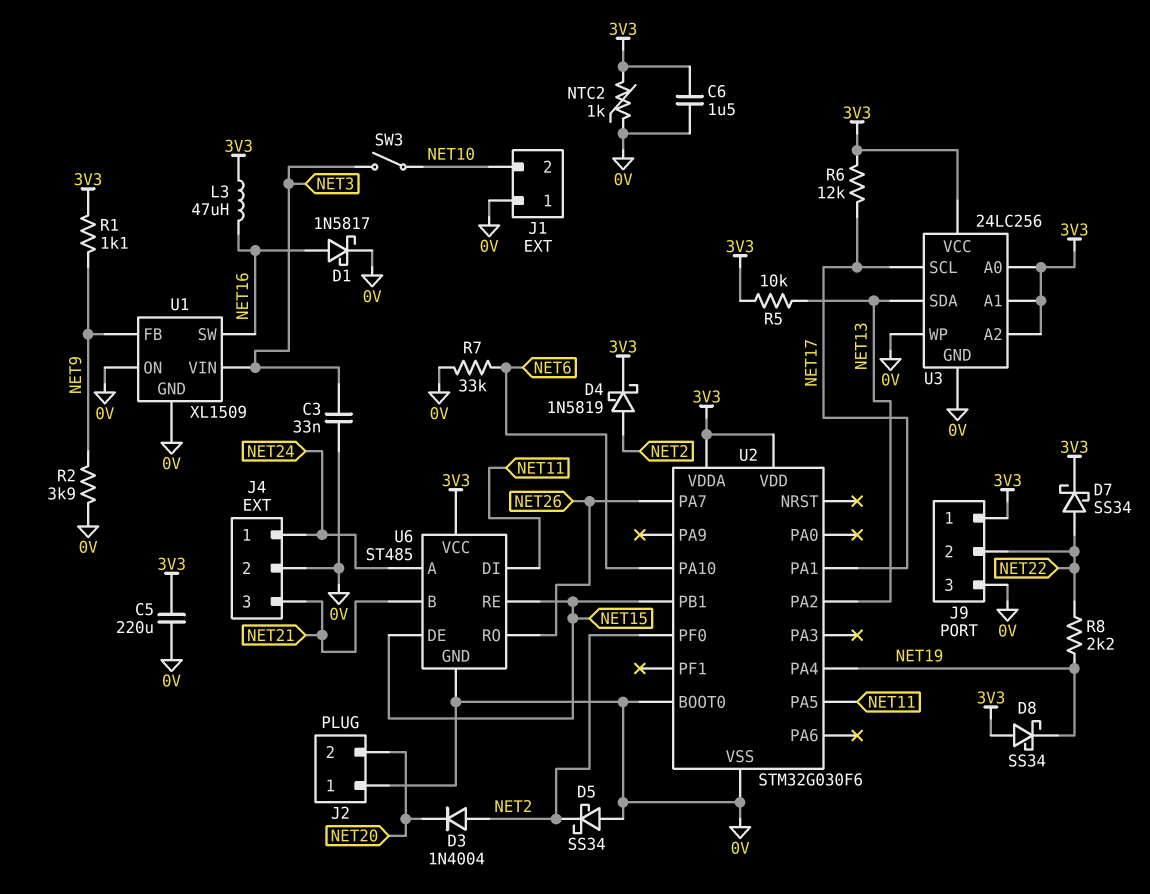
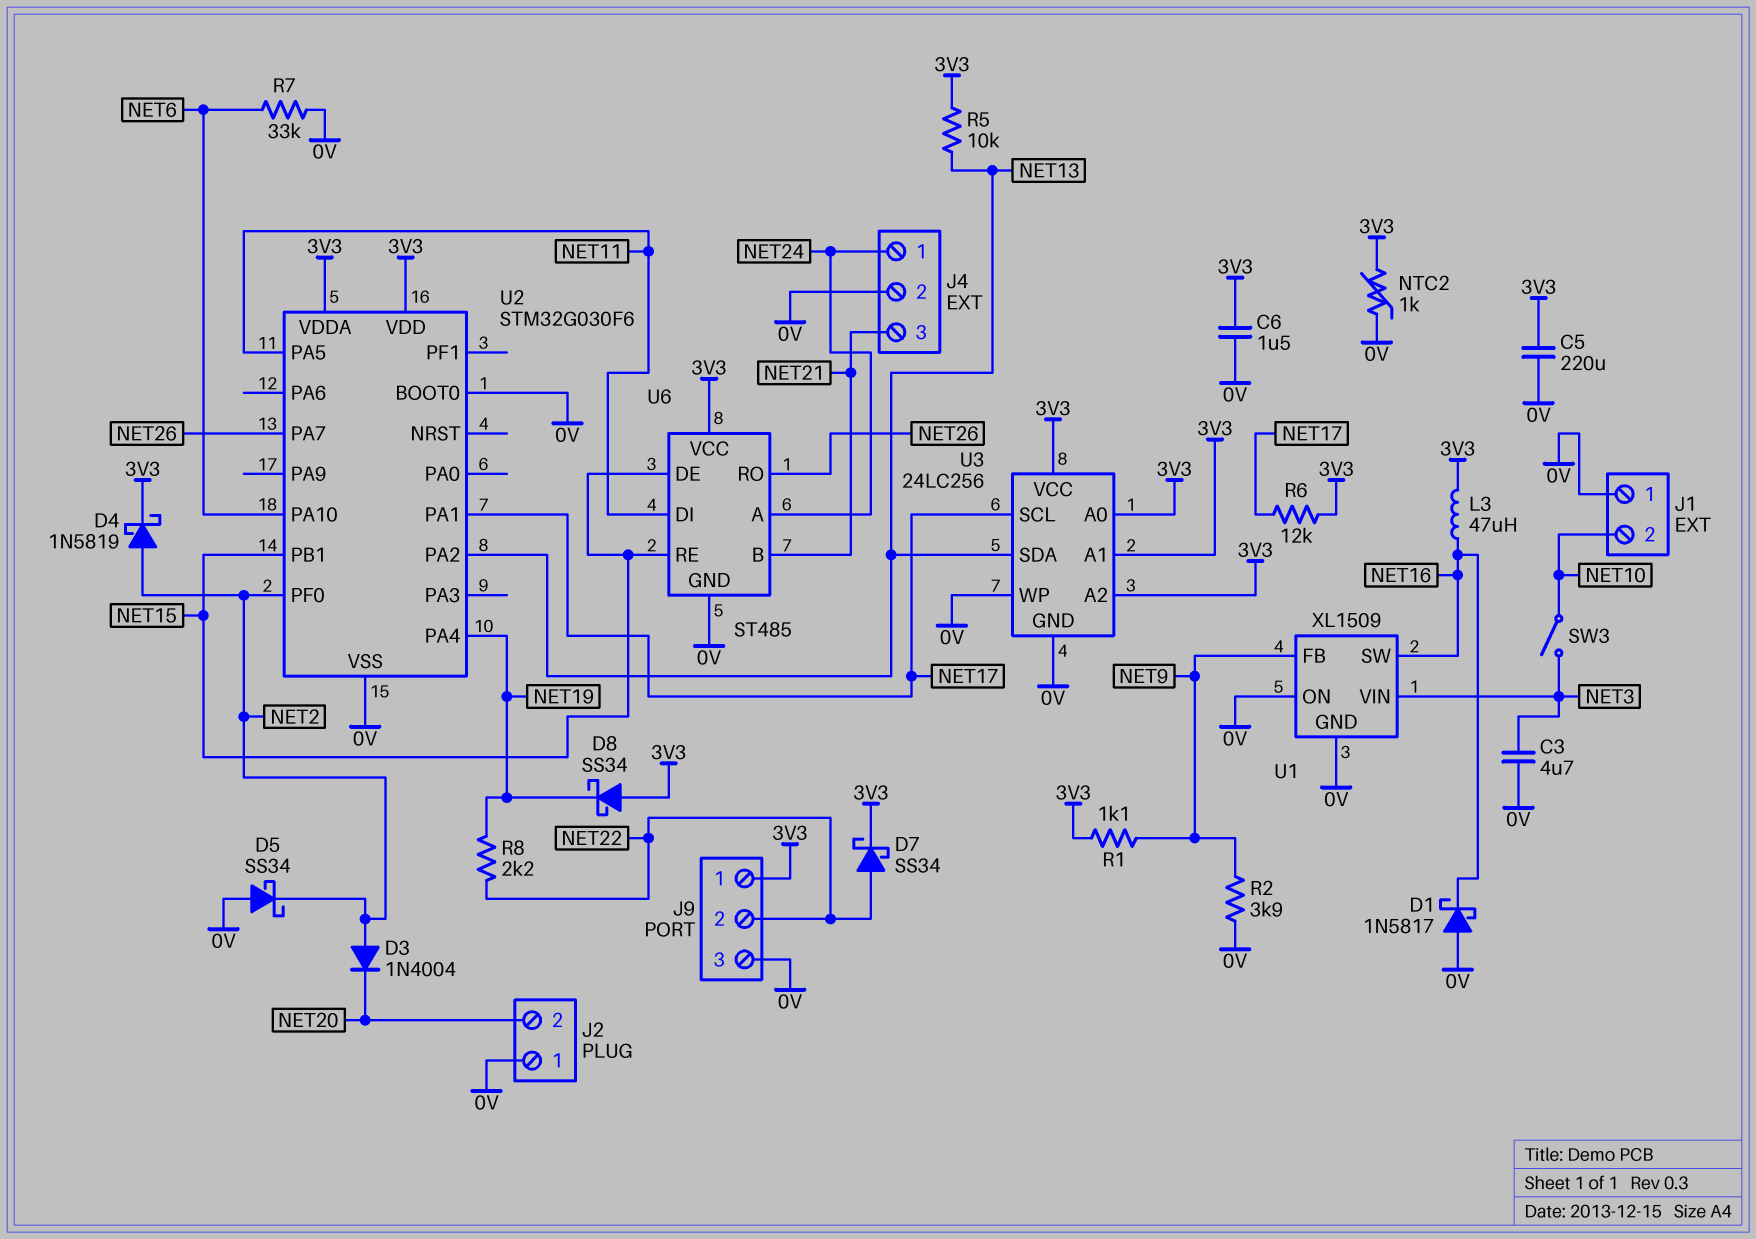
C3: 33nF (0V, NET3) -> 4.7uF (0V, NET3)
D1: schottky 1N5817 (A NET16, K 0V) -> schottky 1N5817 (A 0V, K NET16)

